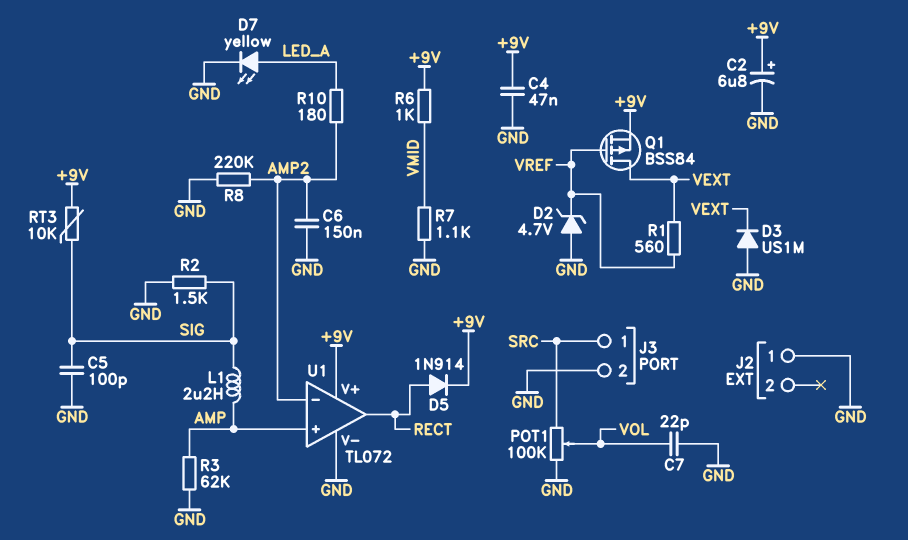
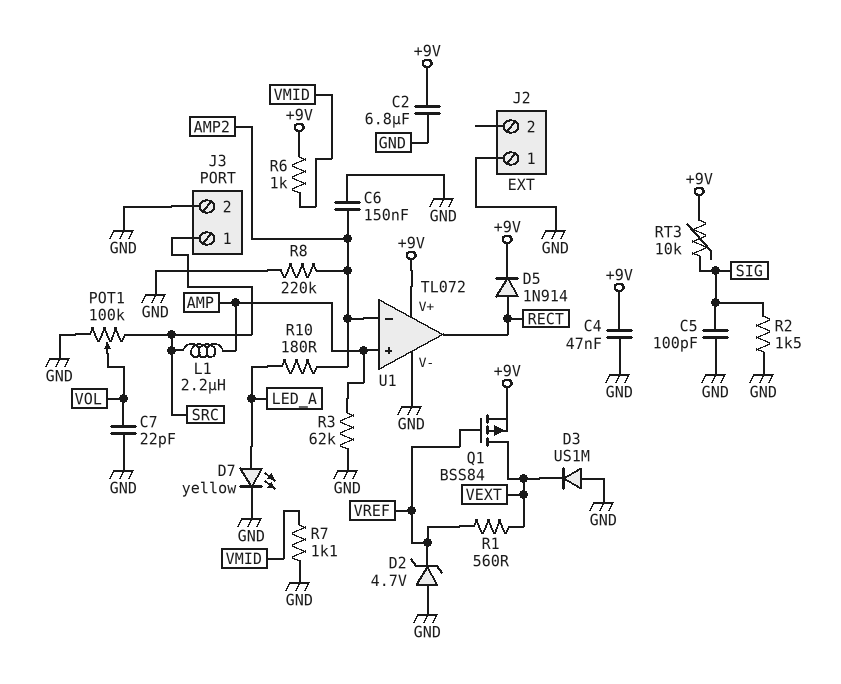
C2: 6.8uF (plus +9V, minus GND) -> 6.8uF (+9V, GND)
L1: 2.2uH (AMP, SIG) -> 2.2uH (AMP, SRC)

